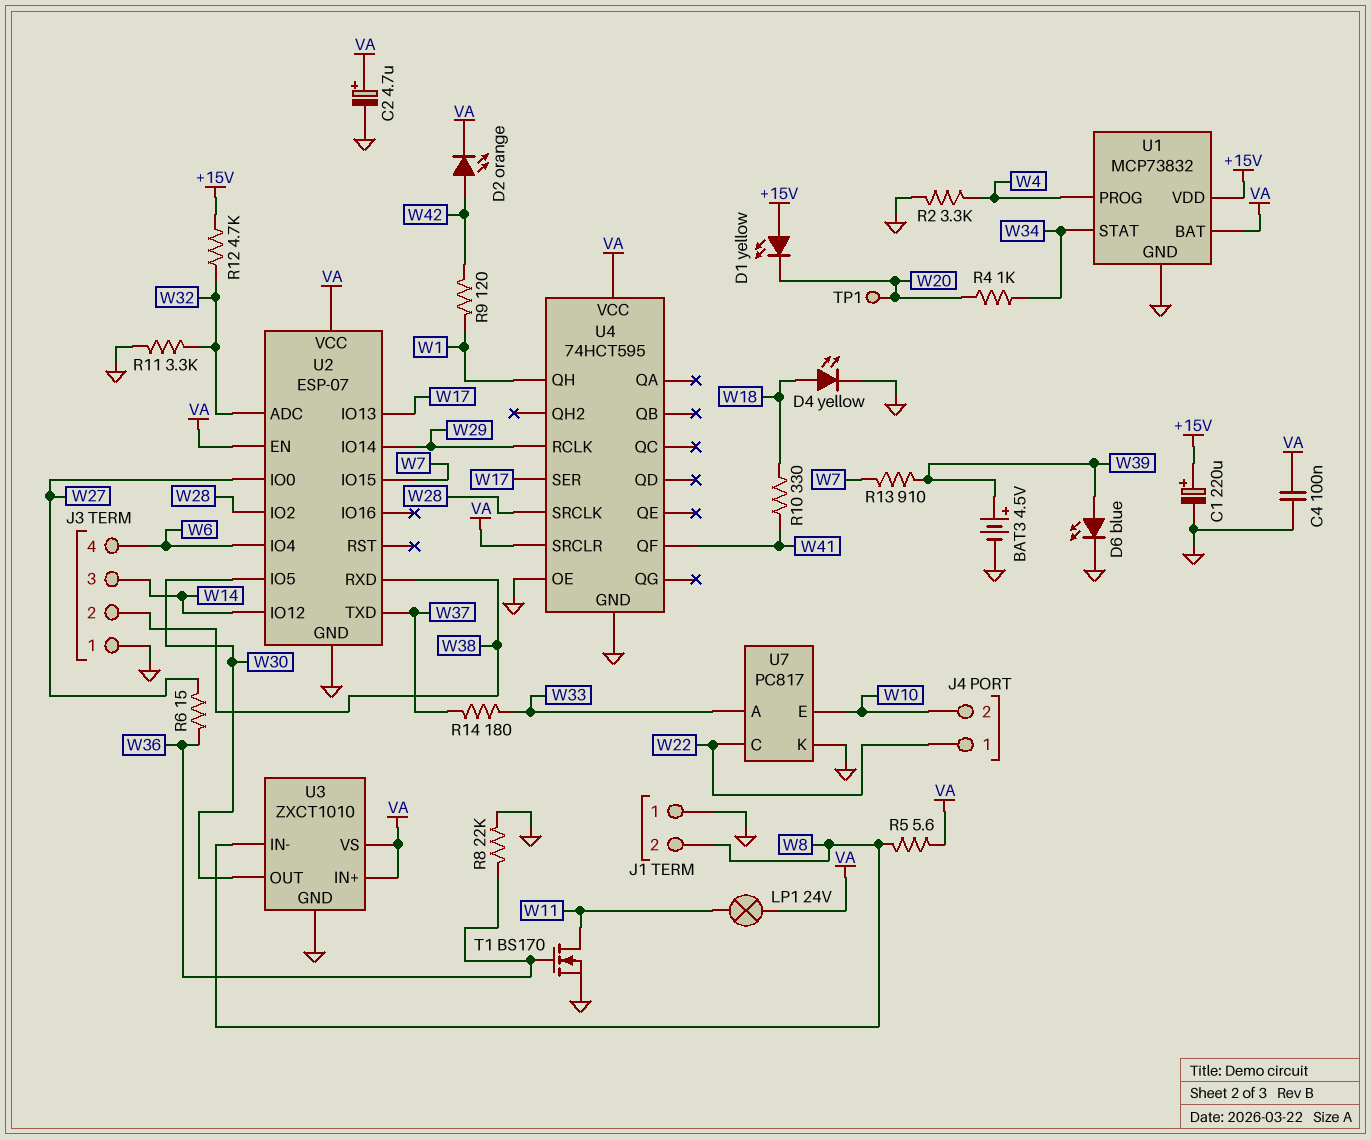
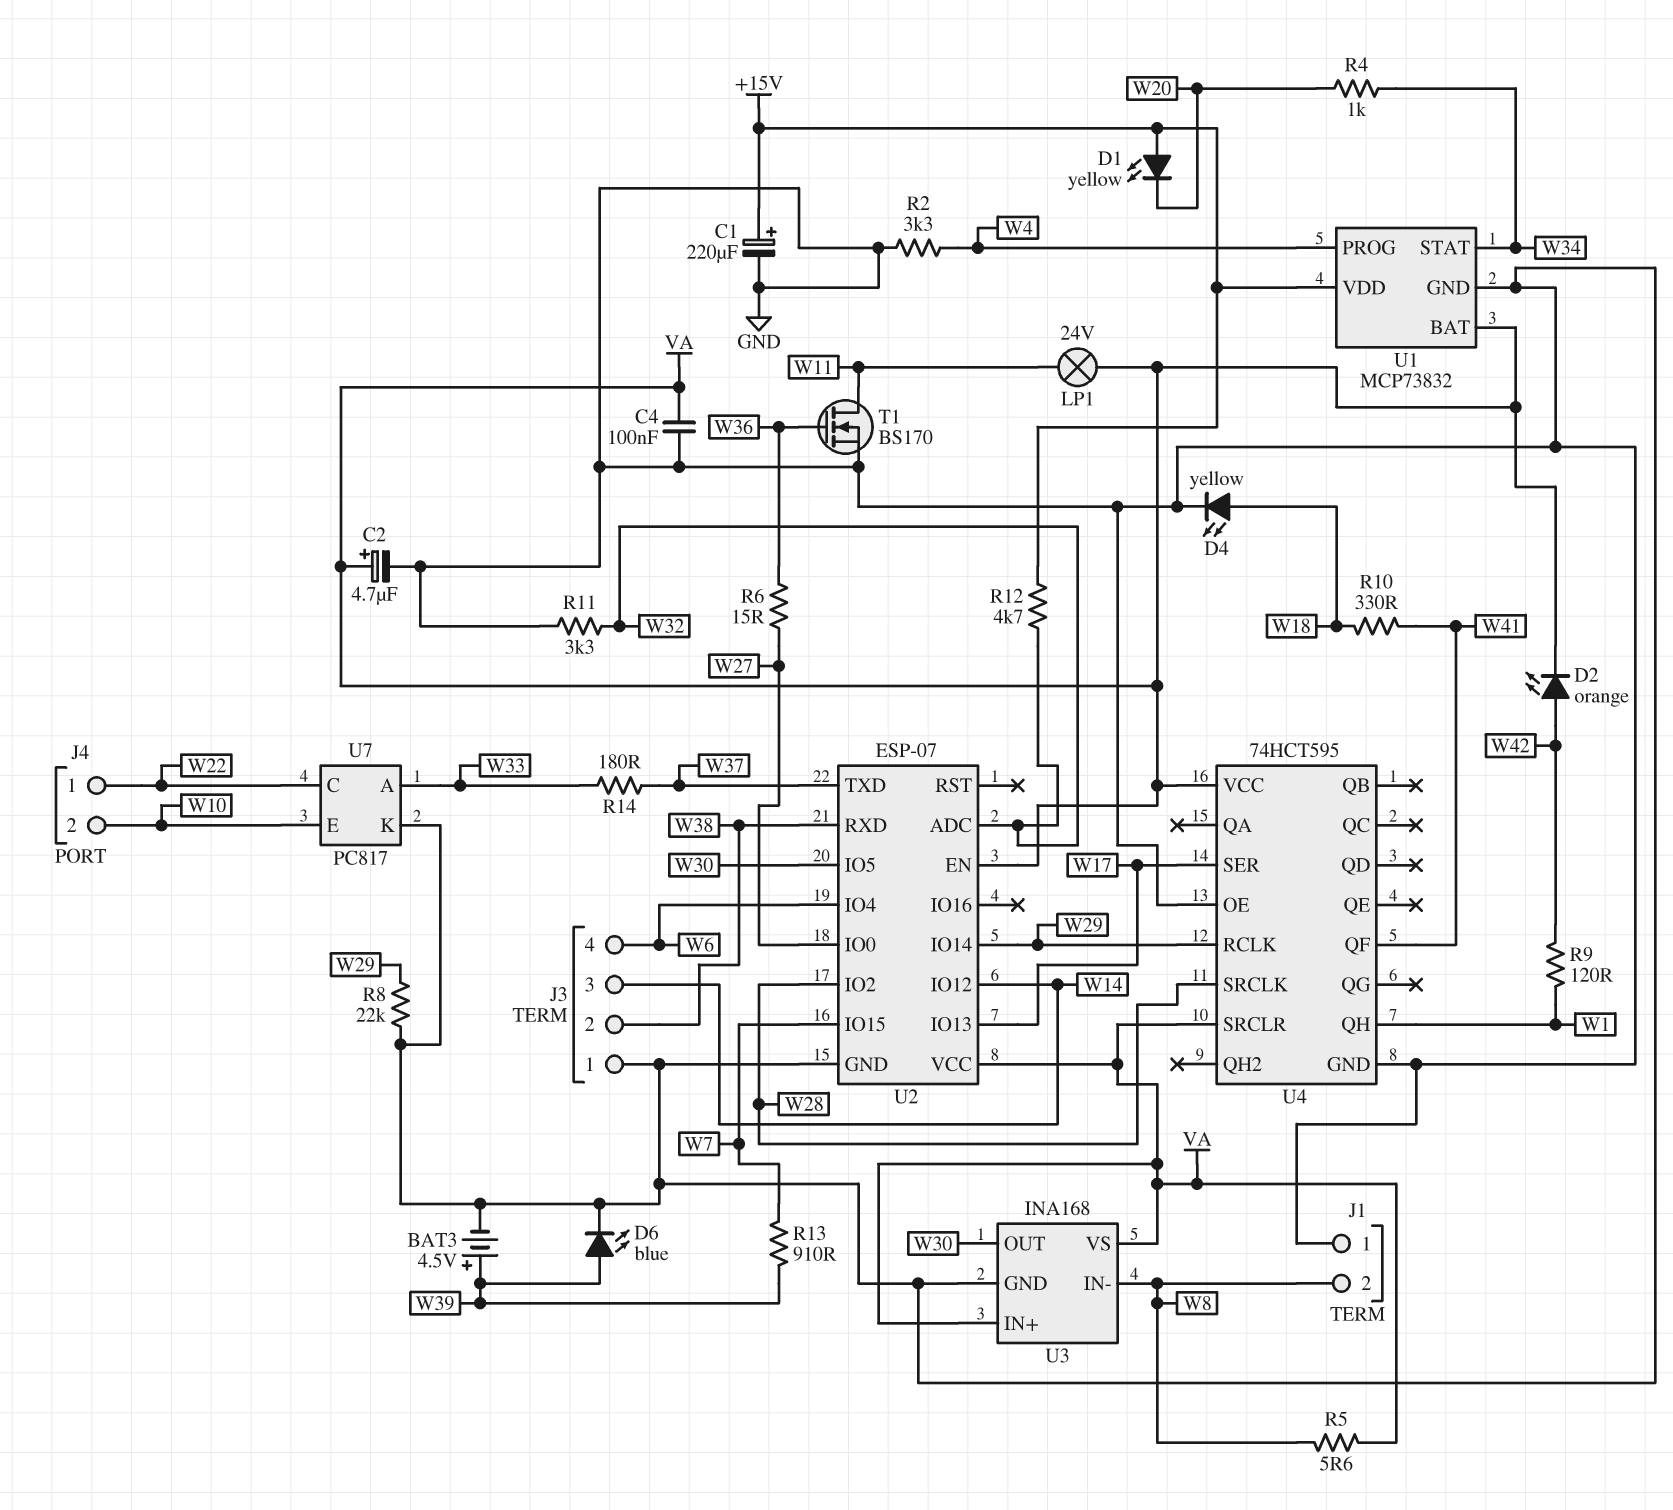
R8: 22k (GND, W36) -> 22k (GND, W29)
TP1: test point (W20) -> none
U3: ZXCT1010 -> INA168

